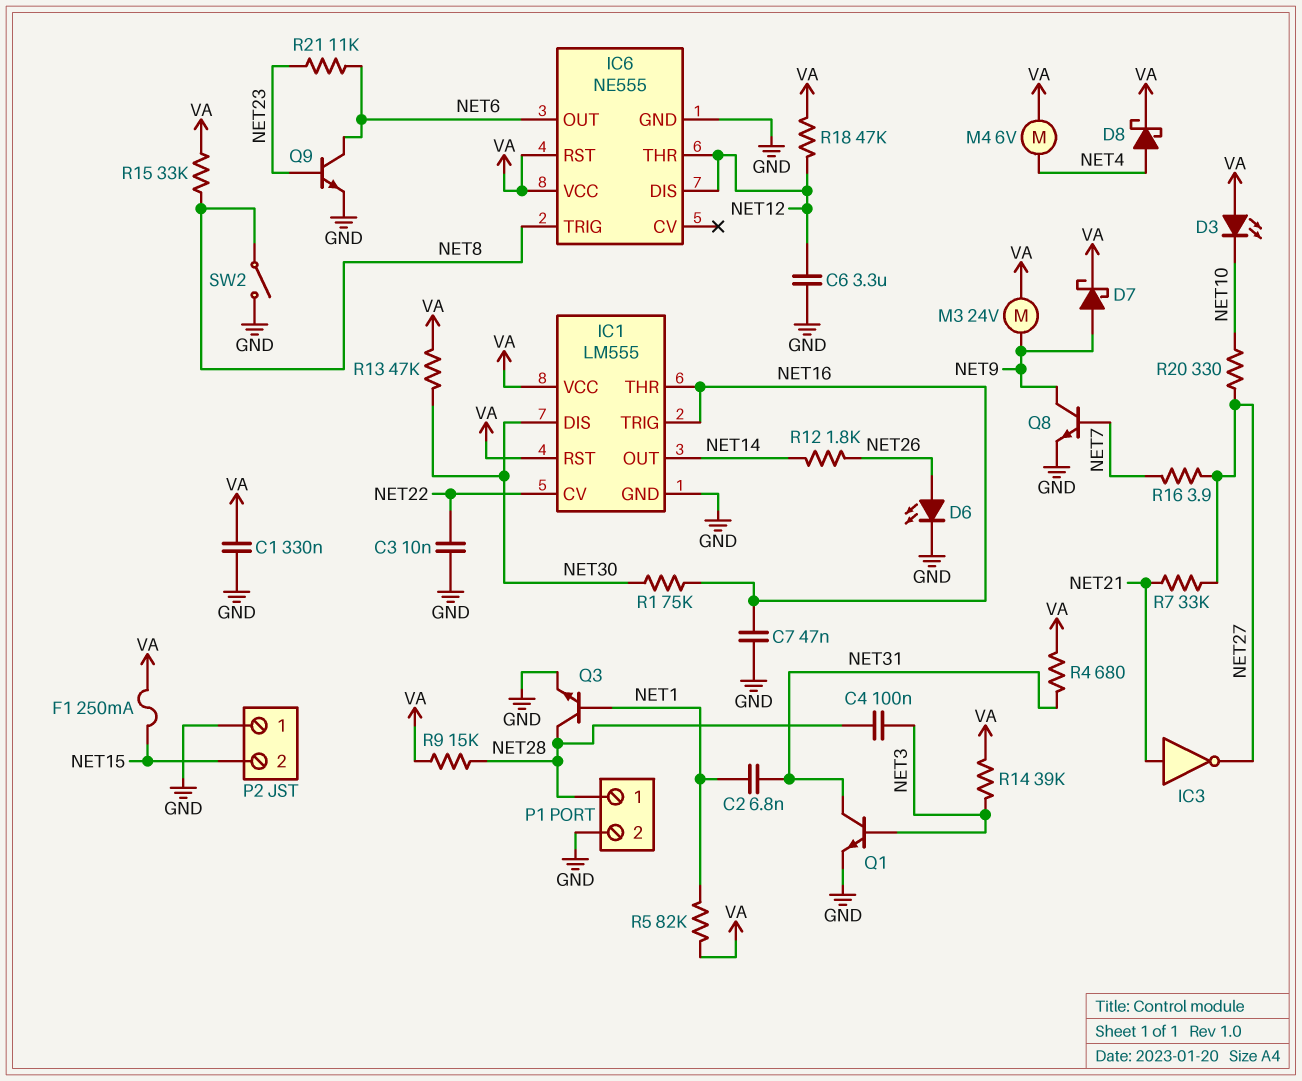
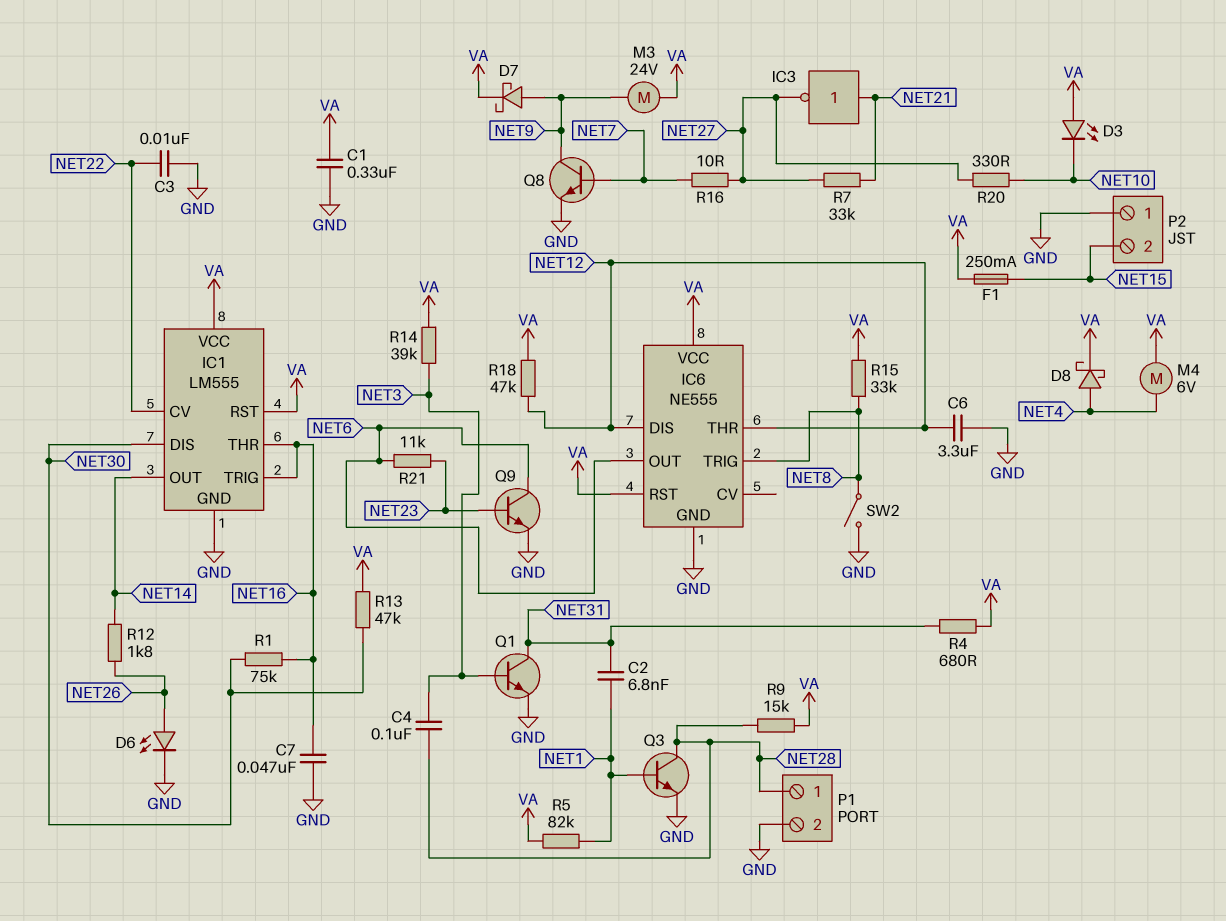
R16: 3.9 (NET7, NET27) -> 10 (NET7, NET27)

